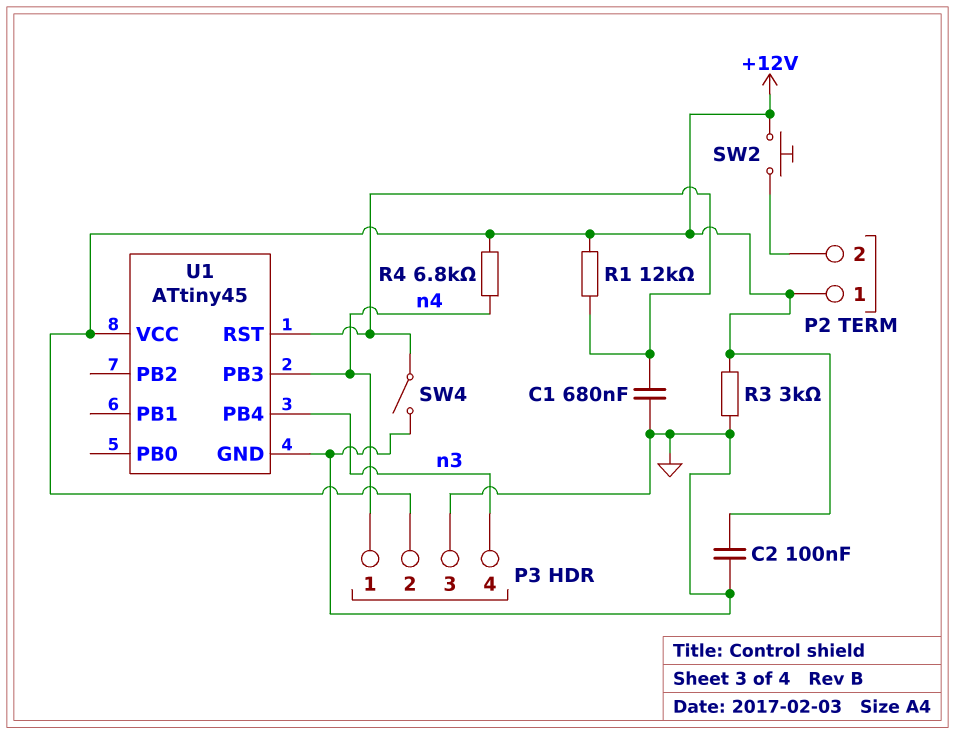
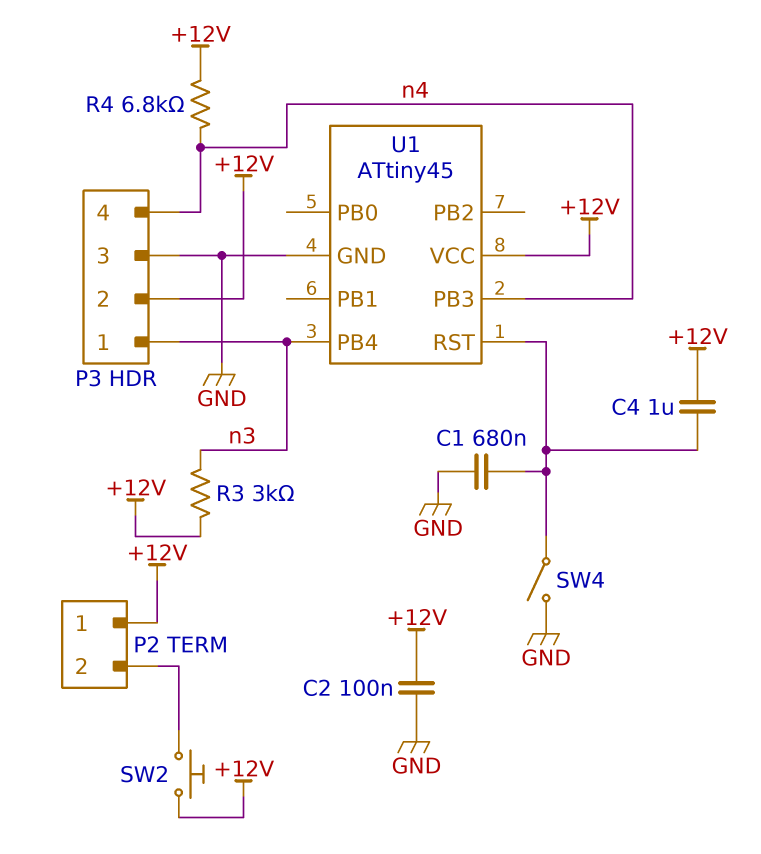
C4: none -> 1uF (+12V, U1/RST)
P3 pin 1: n4 -> n3
P3 pin 4: n3 -> n4
R1: 12k (+12V, U1/RST) -> none
R3: 3k (+12V, GND) -> 3k (+12V, n3)

